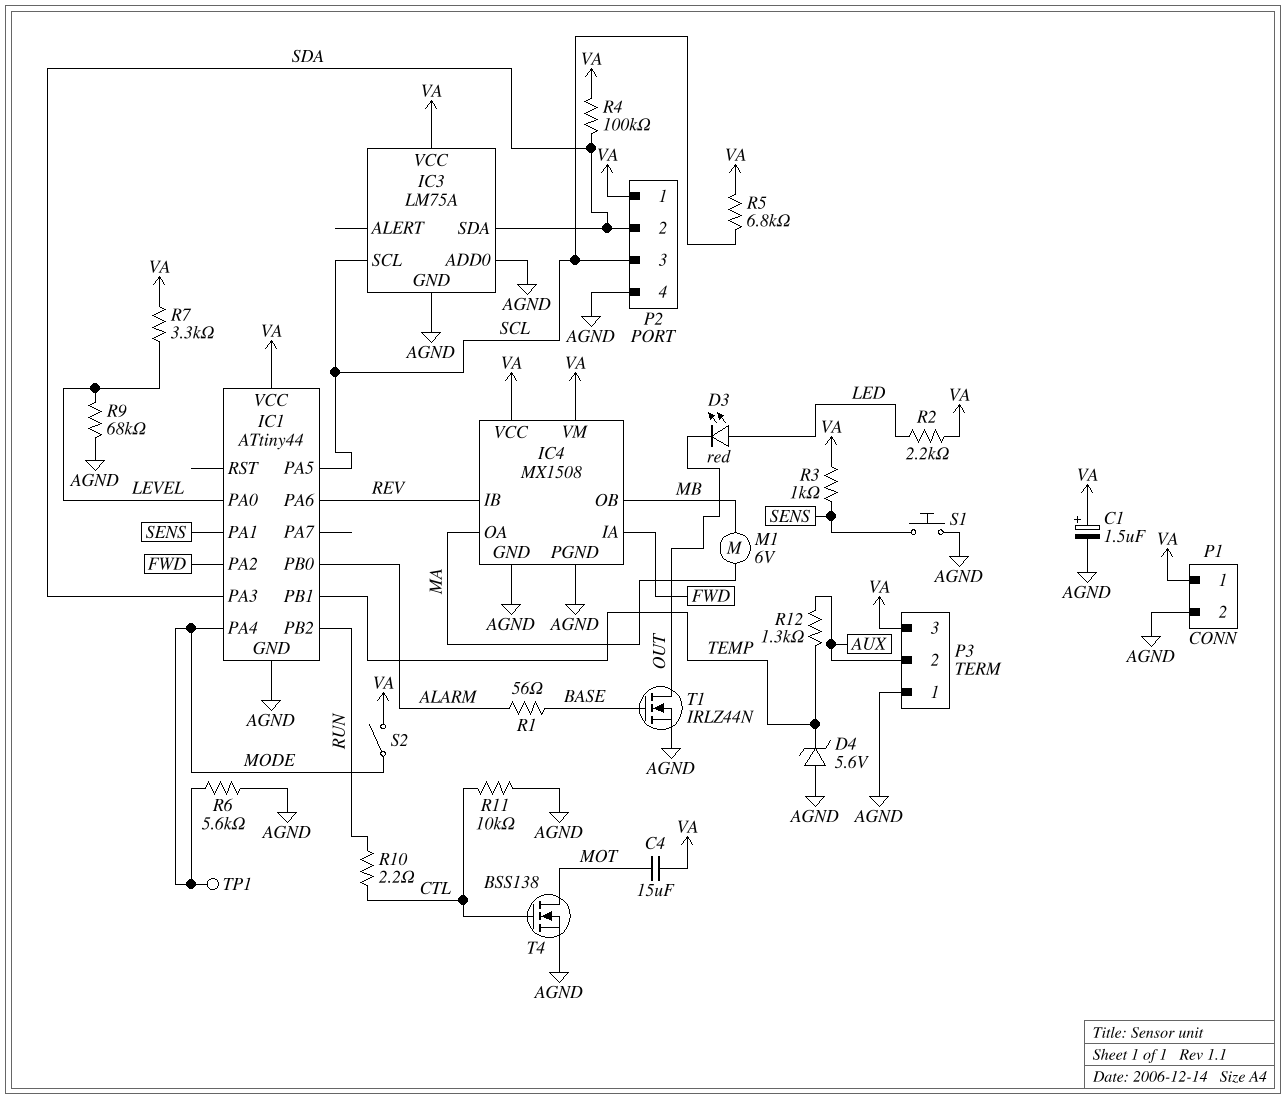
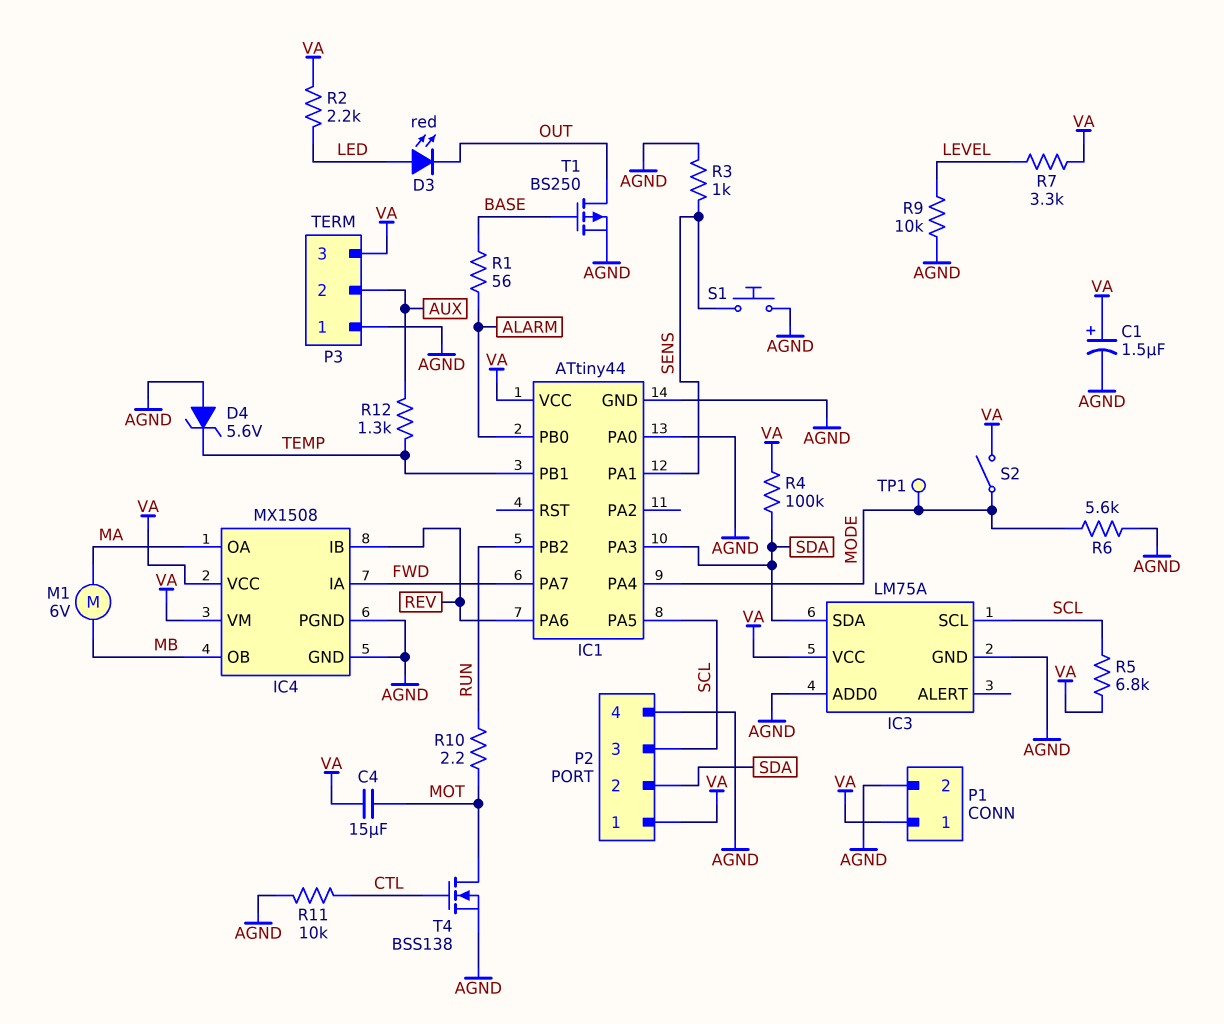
IC1 pin PA0: LEVEL -> AGND
IC1 pin PA2: FWD -> none
IC1 pin PA7: none -> FWD
R3: 1k (SENS, VA) -> 1k (AGND, SENS)
R9: 68k (AGND, LEVEL) -> 10k (AGND, LEVEL)
R10: 2.2 (CTL, RUN) -> 2.2 (MOT, RUN)
T1: NMOS IRLZ44N (G BASE, D OUT, S AGND) -> PMOS BS250 (G BASE, D OUT, S AGND)

